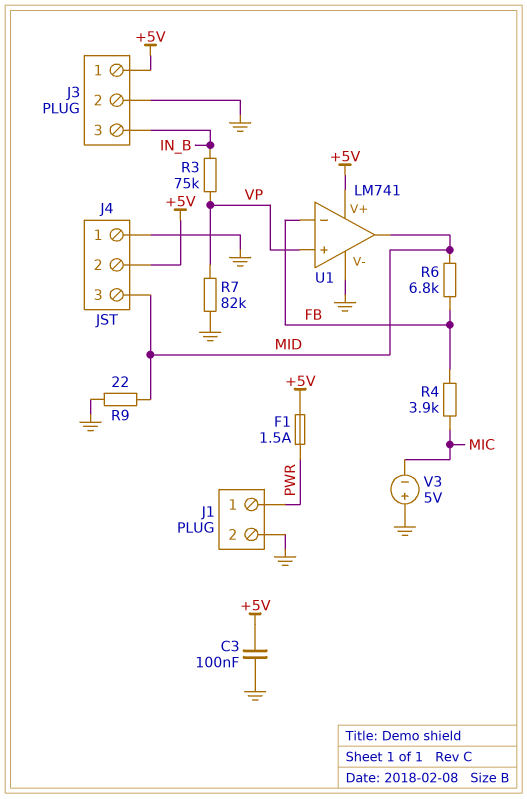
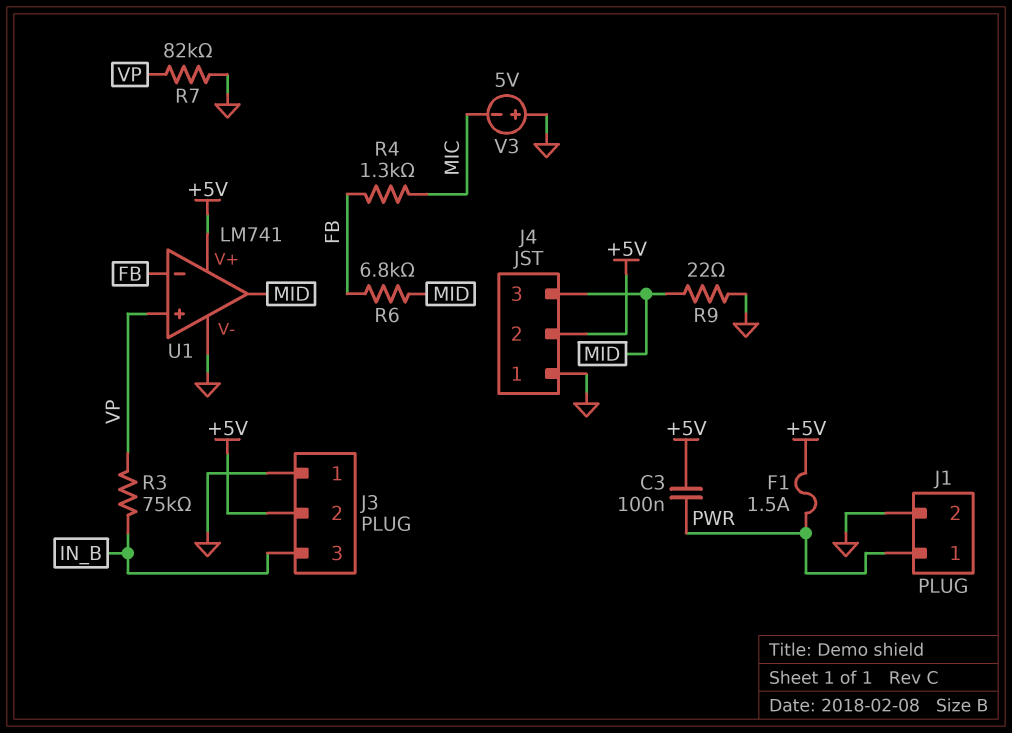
C3: 100nF (+5V, GND) -> 100nF (+5V, PWR)
J3 pin 1: +5V -> GND
J3 pin 2: GND -> +5V
R4: 3.9k (FB, MIC) -> 1.3k (FB, MIC)

